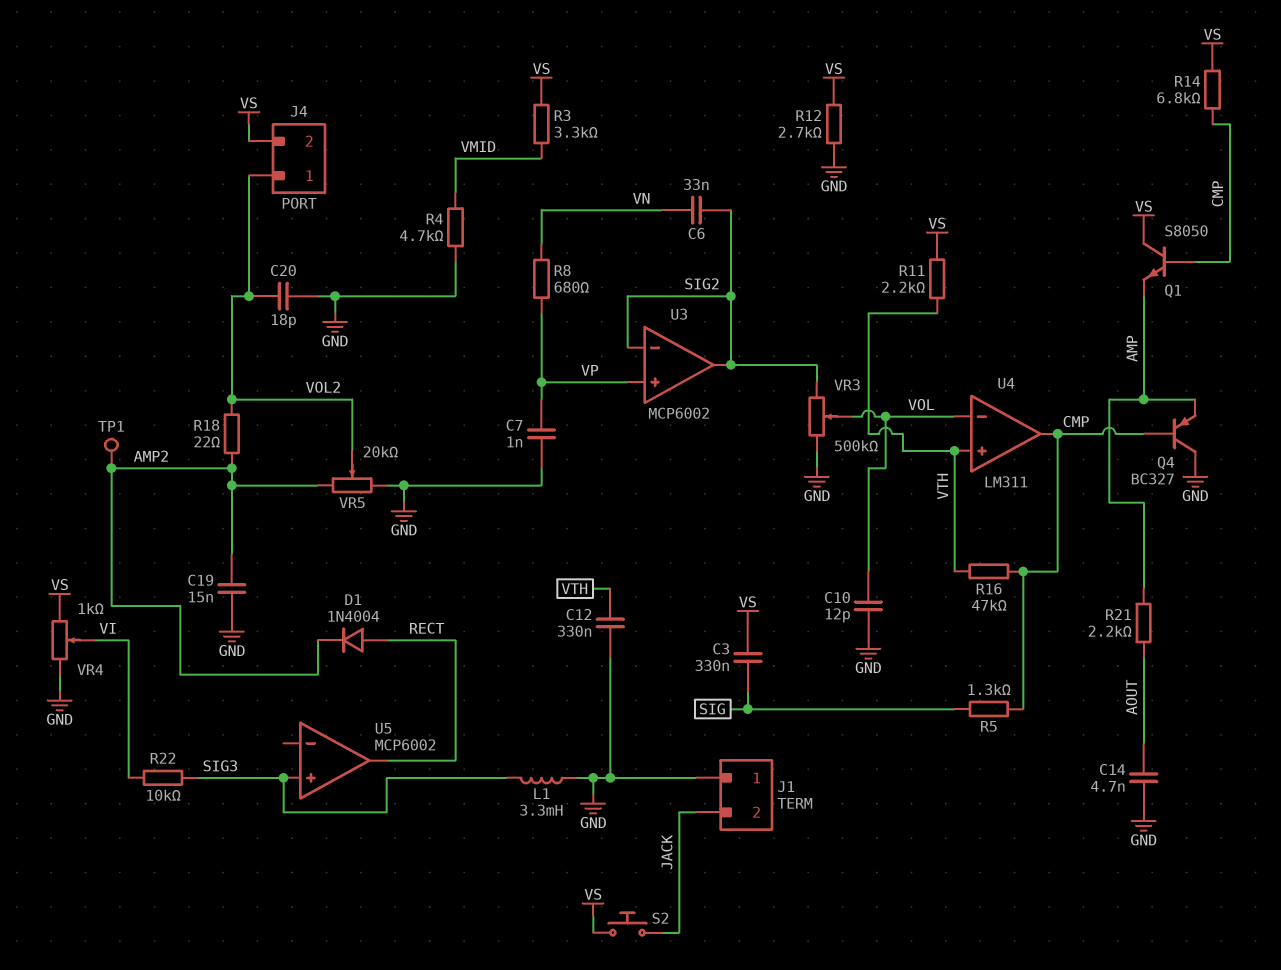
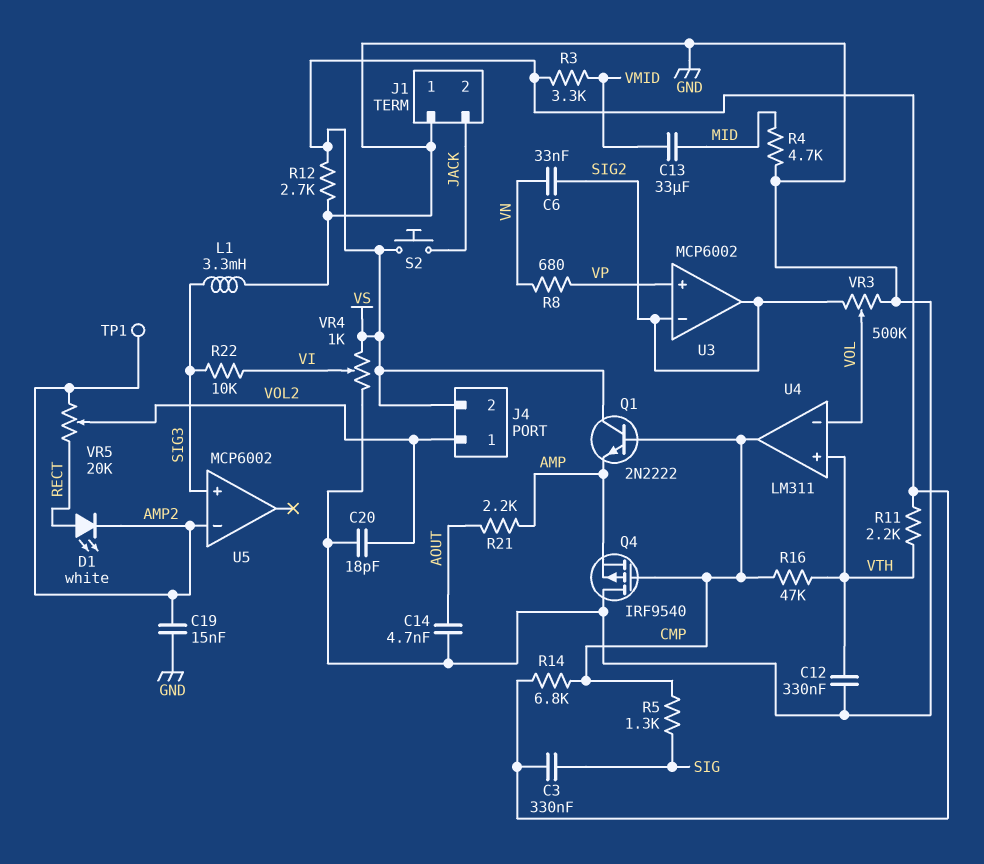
C7: 1nF (GND, VP) -> none
C10: 12pF (GND, VOL) -> none
C13: none -> 33uF (MID, VMID)
D1: diode 1N4004 (A RECT, K AMP2) -> LED white (A RECT, K AMP2)
Q1: NPN S8050 (B CMP, C VS, E AMP) -> NPN 2N2222 (B CMP, C VS, E AMP)
Q4: PNP BC327 (B CMP, C GND, E AMP) -> PMOS IRF9540 (G CMP, D GND, S AMP)
R4: 4.7k (GND, VMID) -> 4.7k (GND, MID)
R18: 22 (AMP2, VOL2) -> none
U5 pin in-: none -> AMP2
U5 pin out: RECT -> none
VR5: 20k (AMP2, GND, wiper VOL2) -> 20k (AMP2, RECT, wiper VOL2)

